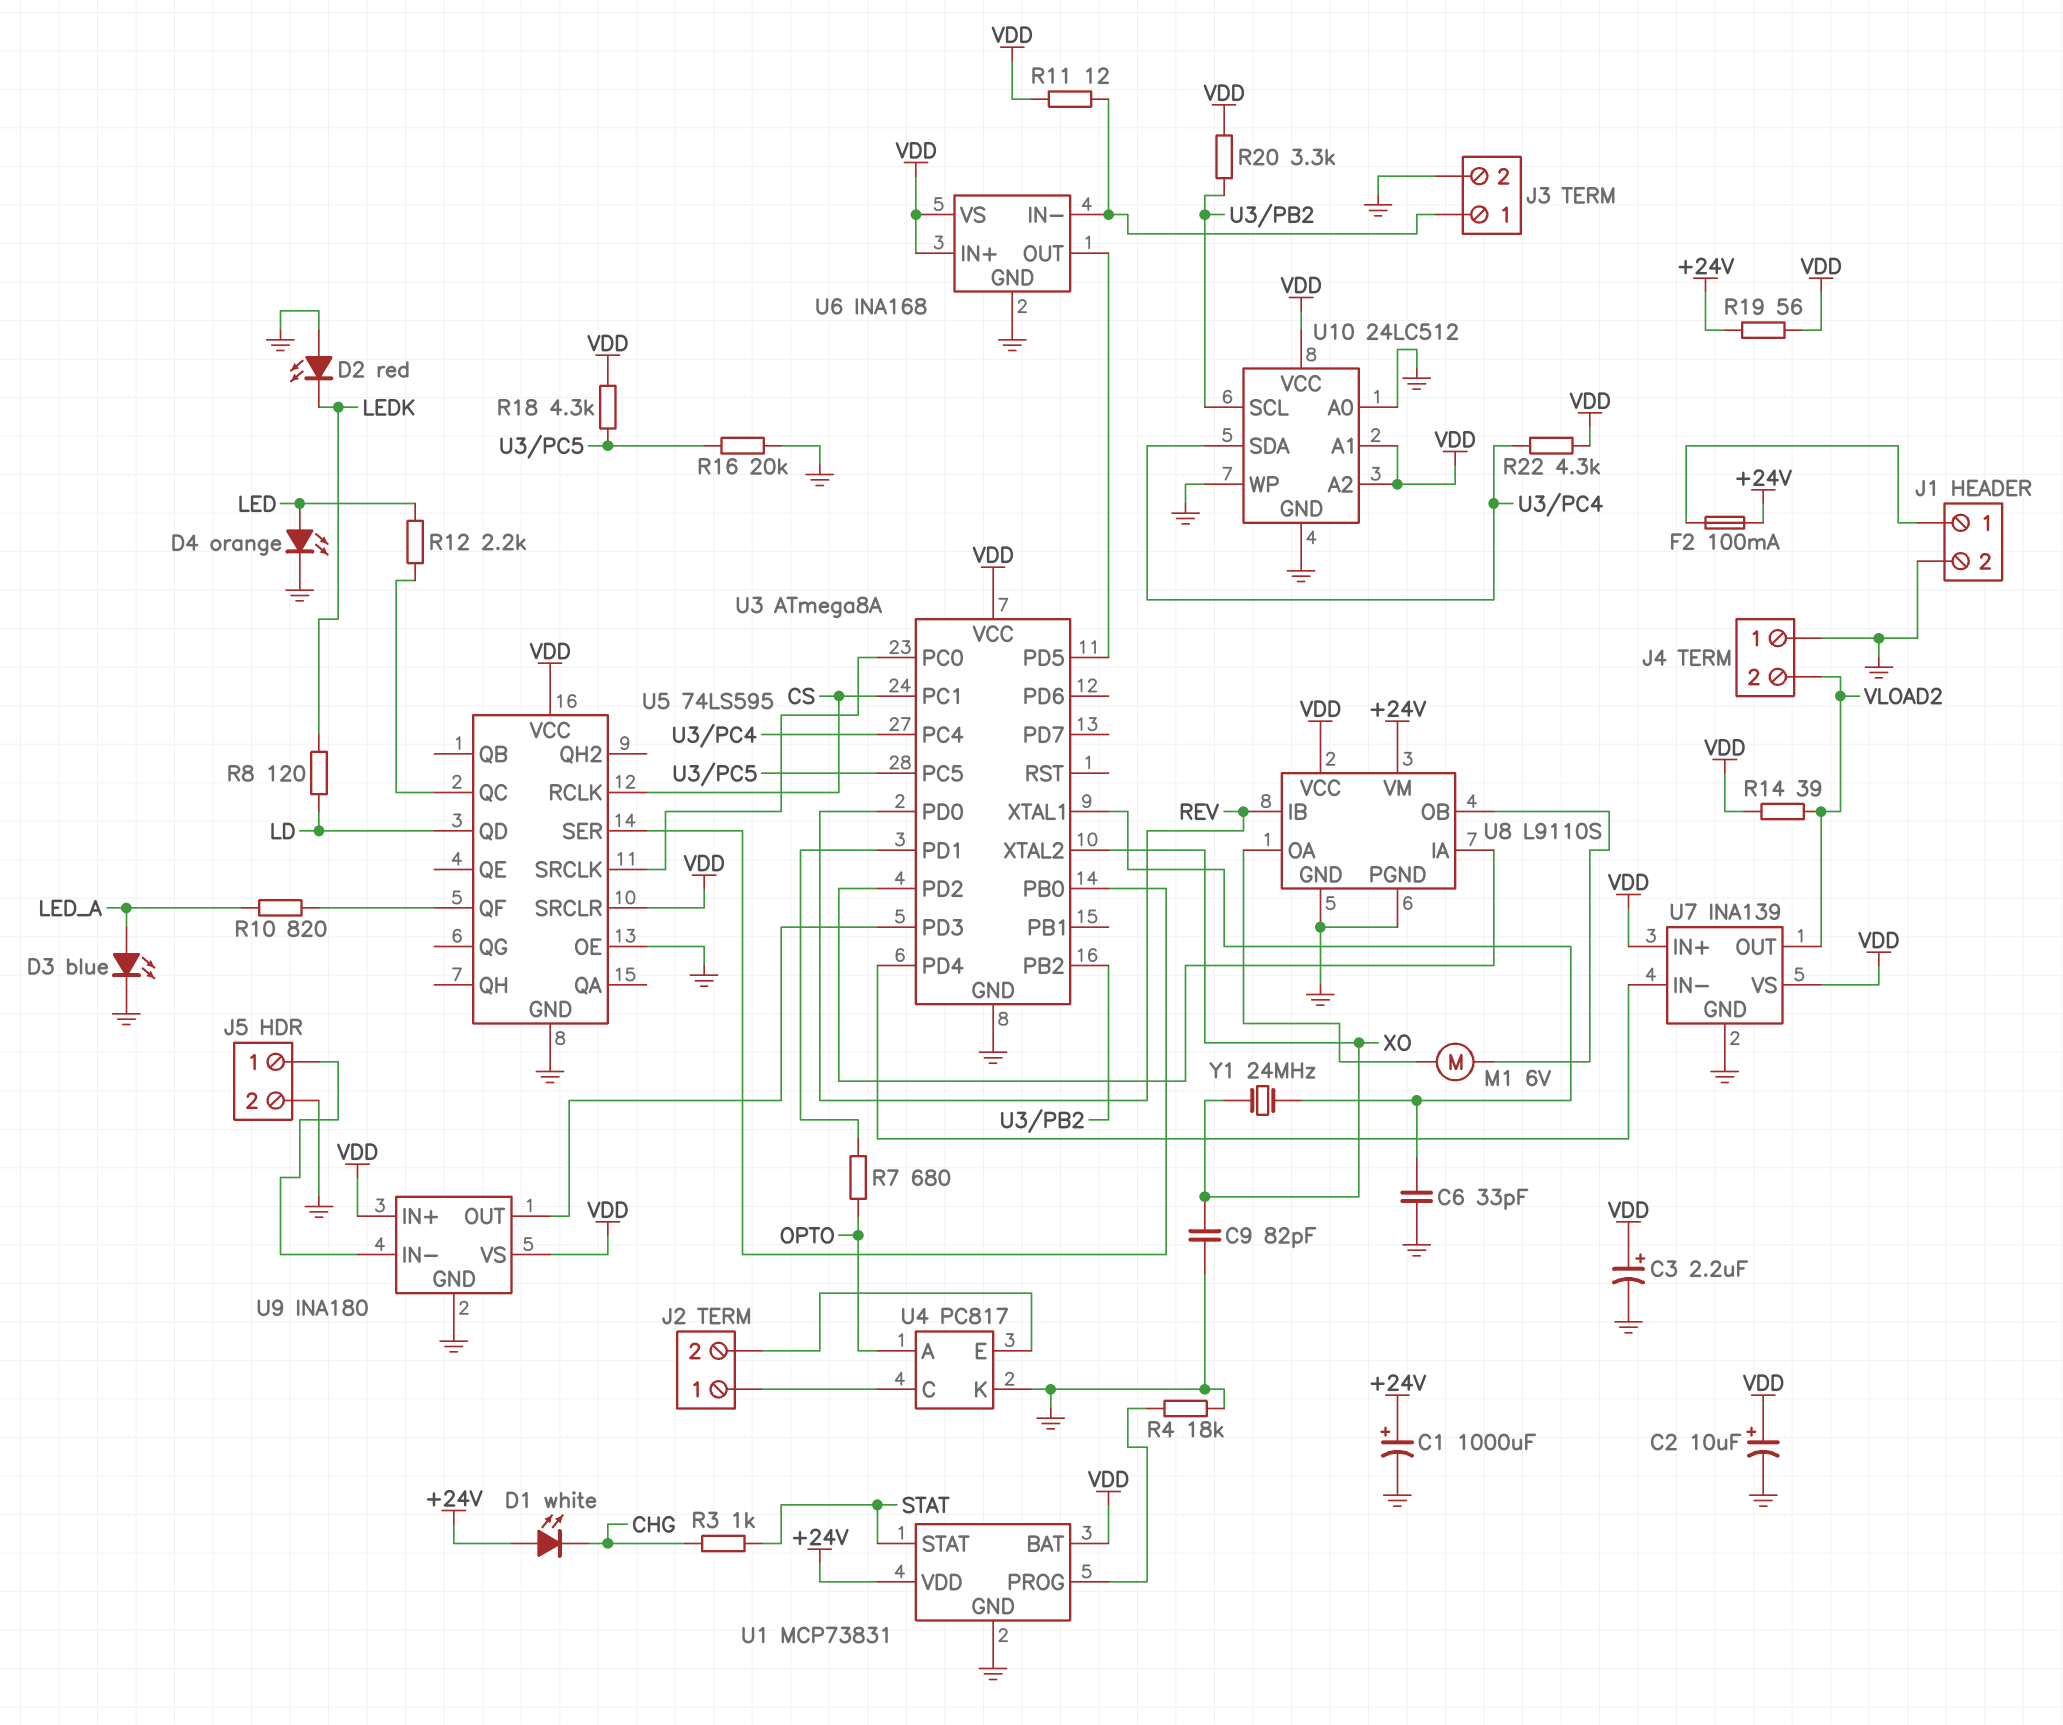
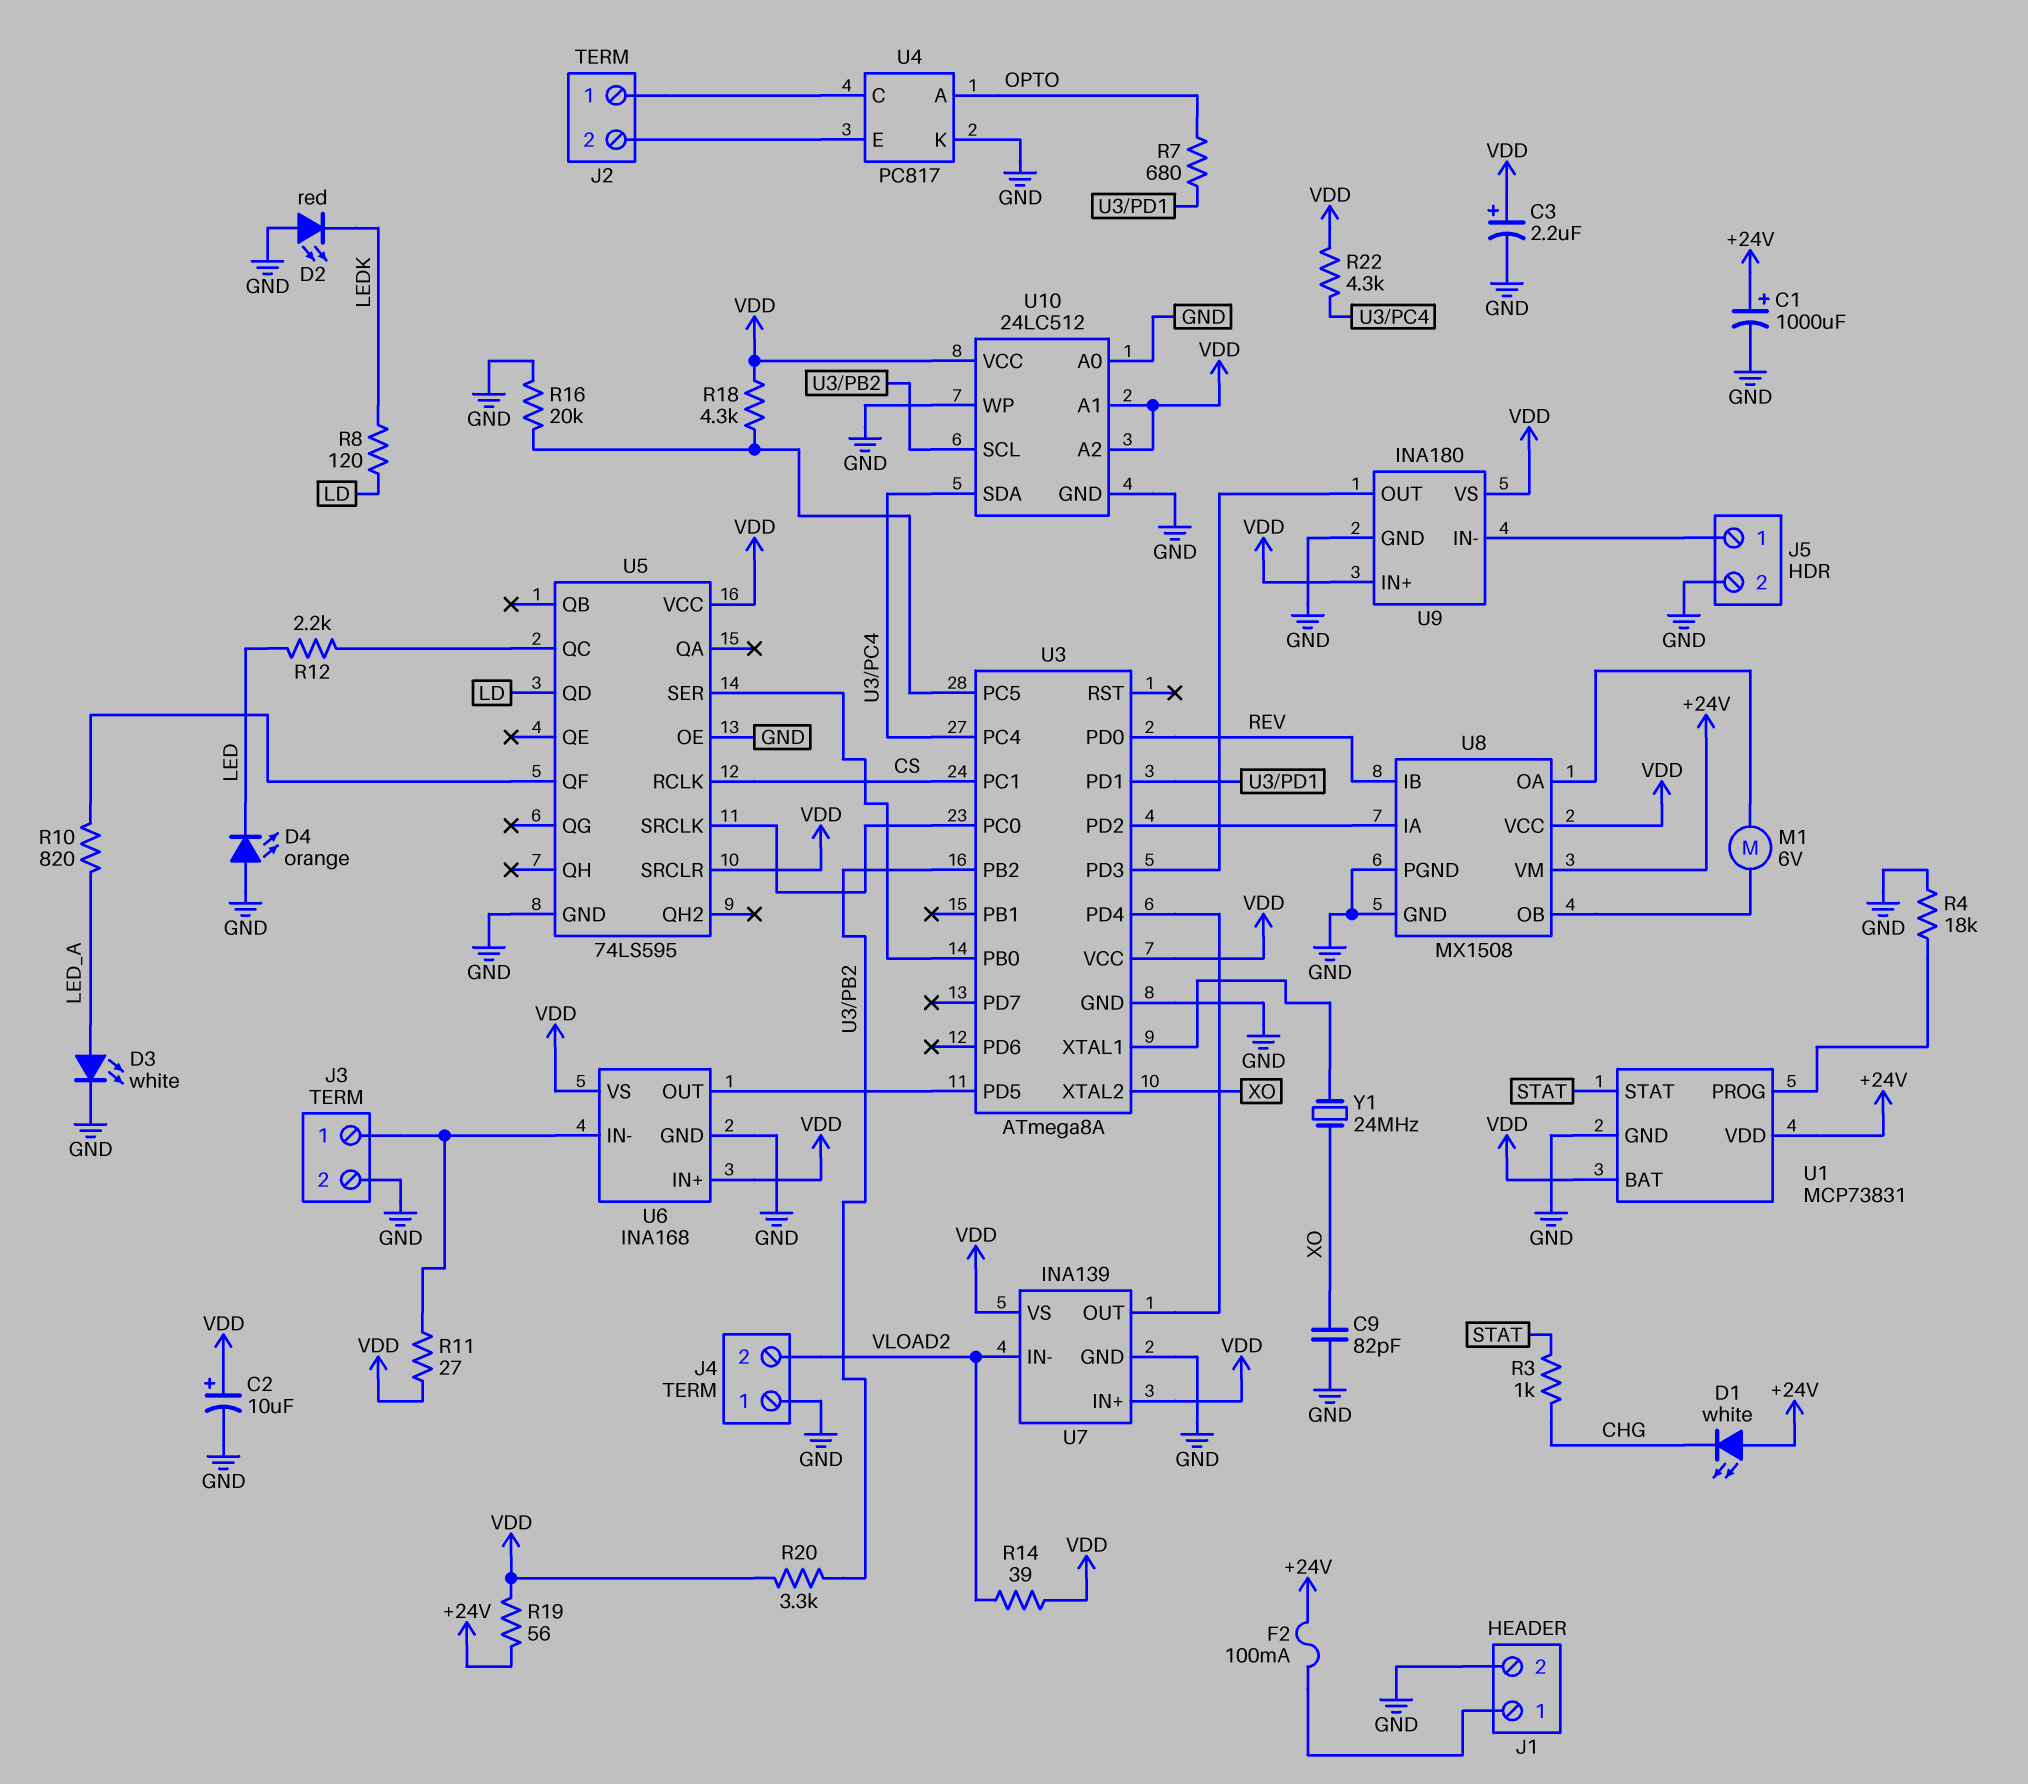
C6: 33pF (GND, U3/XTAL1) -> none
D3: LED blue (A LED_A, K GND) -> LED white (A LED_A, K GND)
D4: LED orange (A LED, K GND) -> LED orange (A GND, K LED)
R11: 12 (J3/1, VDD) -> 27 (J3/1, VDD)
U7 pin IN-: U3/PD4 -> VLOAD2
U7 pin OUT: VLOAD2 -> U3/PD4
U8: L9110S -> MX1508

